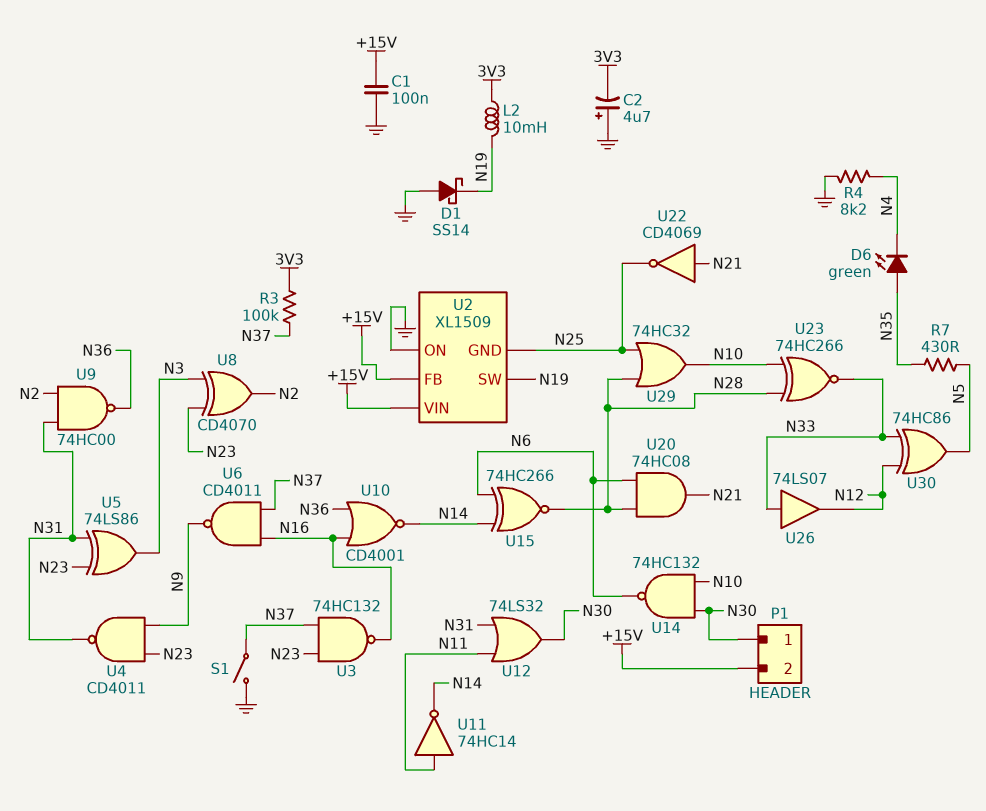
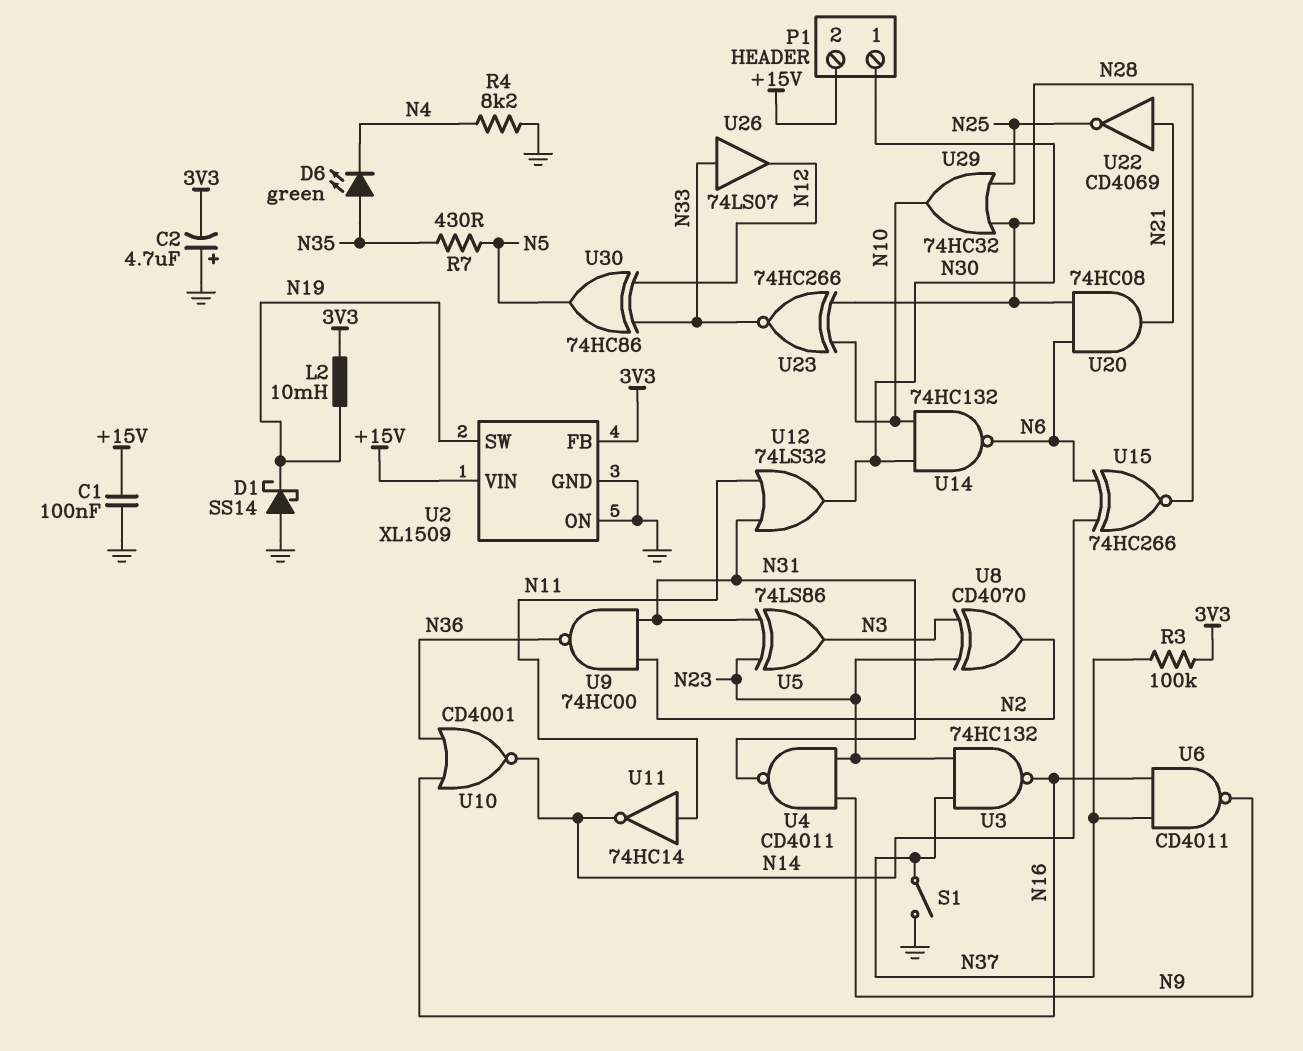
U2 pin FB: +15V -> 3V3
U2 pin GND: N25 -> GND

